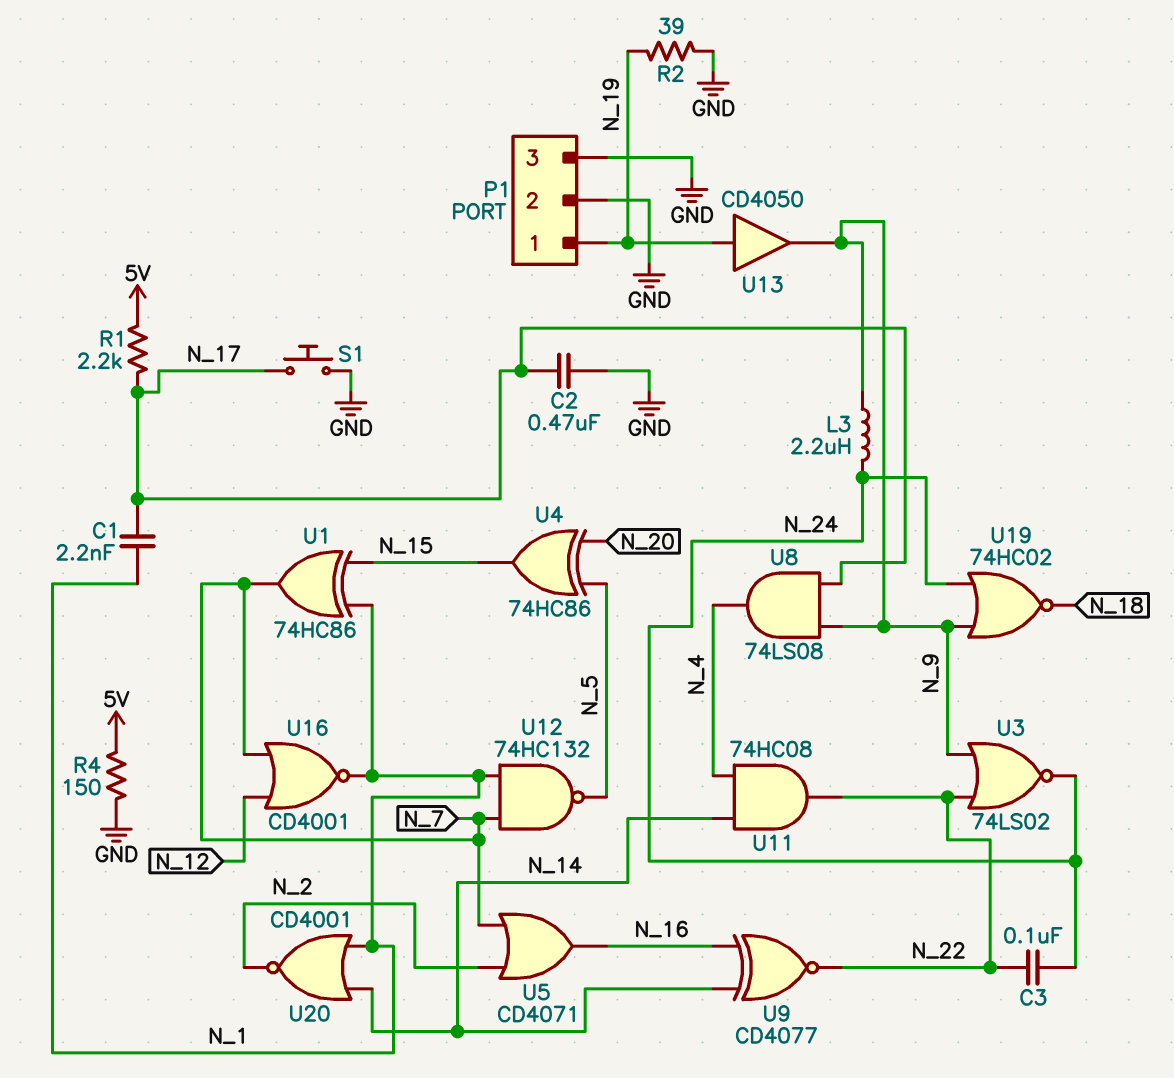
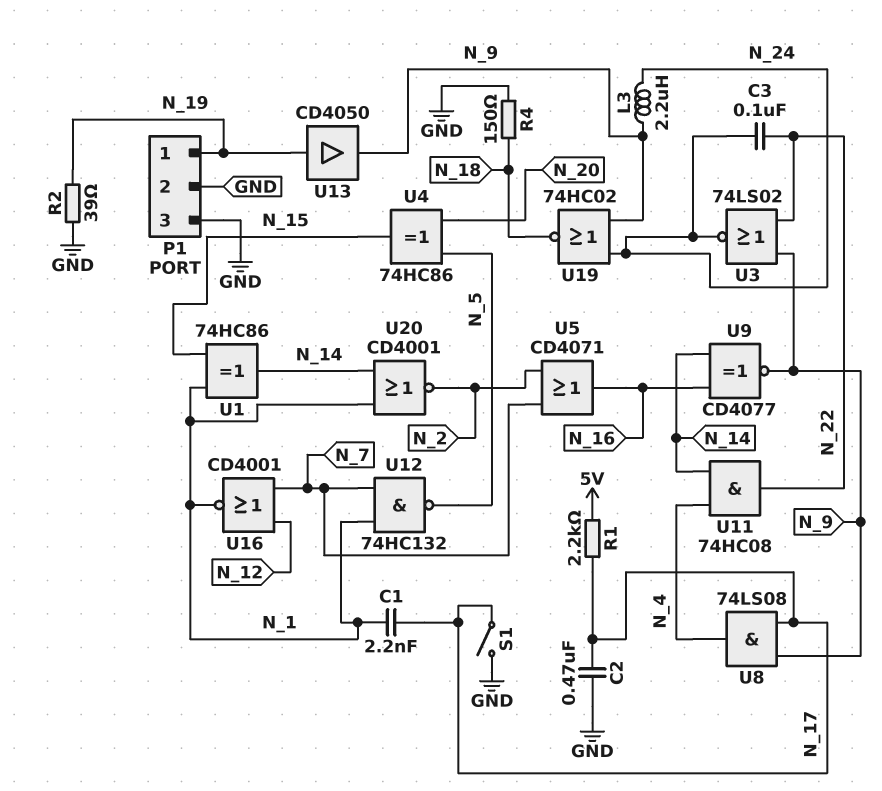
R4: 150 (5V, GND) -> 150 (GND, N_18)
S1: button (GND, N_17) -> switch (GND, N_17)
U1: XOR 74HC86 (in N_1, in N_15, out N_7) -> XOR 74HC86 (in N_1, in N_15, out N_14)
U9: XNOR CD4077 (in N_14, in N_16, out N_22) -> XNOR CD4077 (in N_14, in N_16, out N_9)

